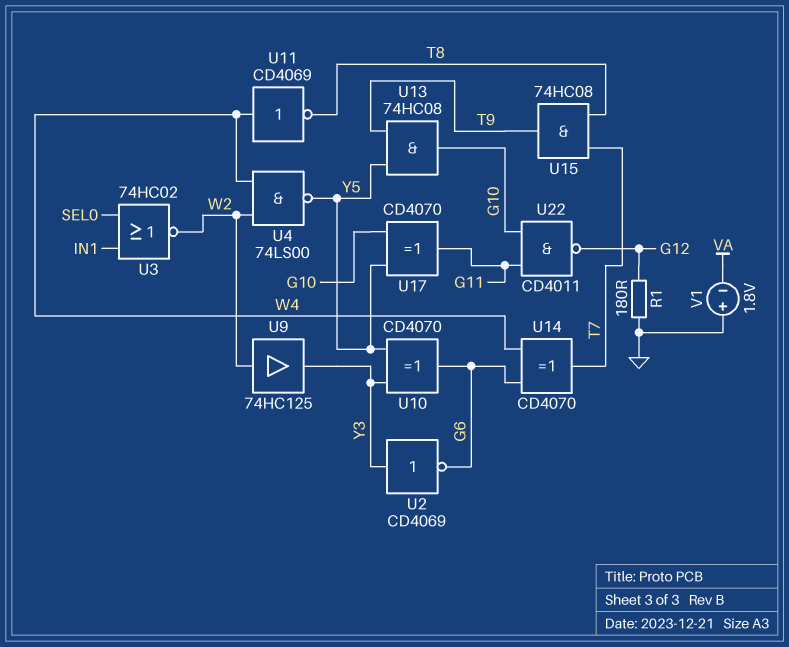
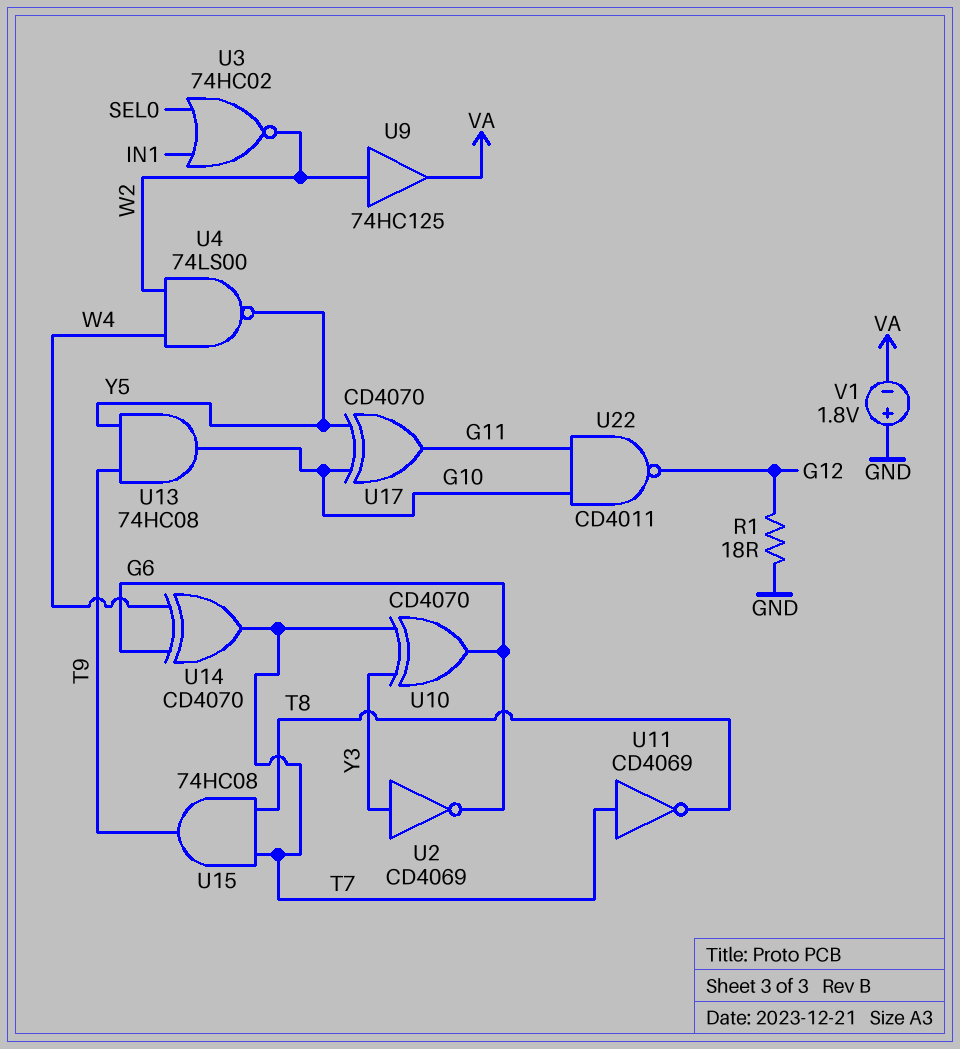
R1: 180 (G12, GND) -> 18 (G12, GND)
U9: buffer 74HC125 (in W2, out Y3) -> buffer 74HC125 (in W2, out VA)
U10: XOR CD4070 (in Y3, in Y5, out G6) -> XOR CD4070 (in T7, in Y3, out G6)
U11: NOT CD4069 (in W4, out T8) -> NOT CD4069 (in T7, out T8)

